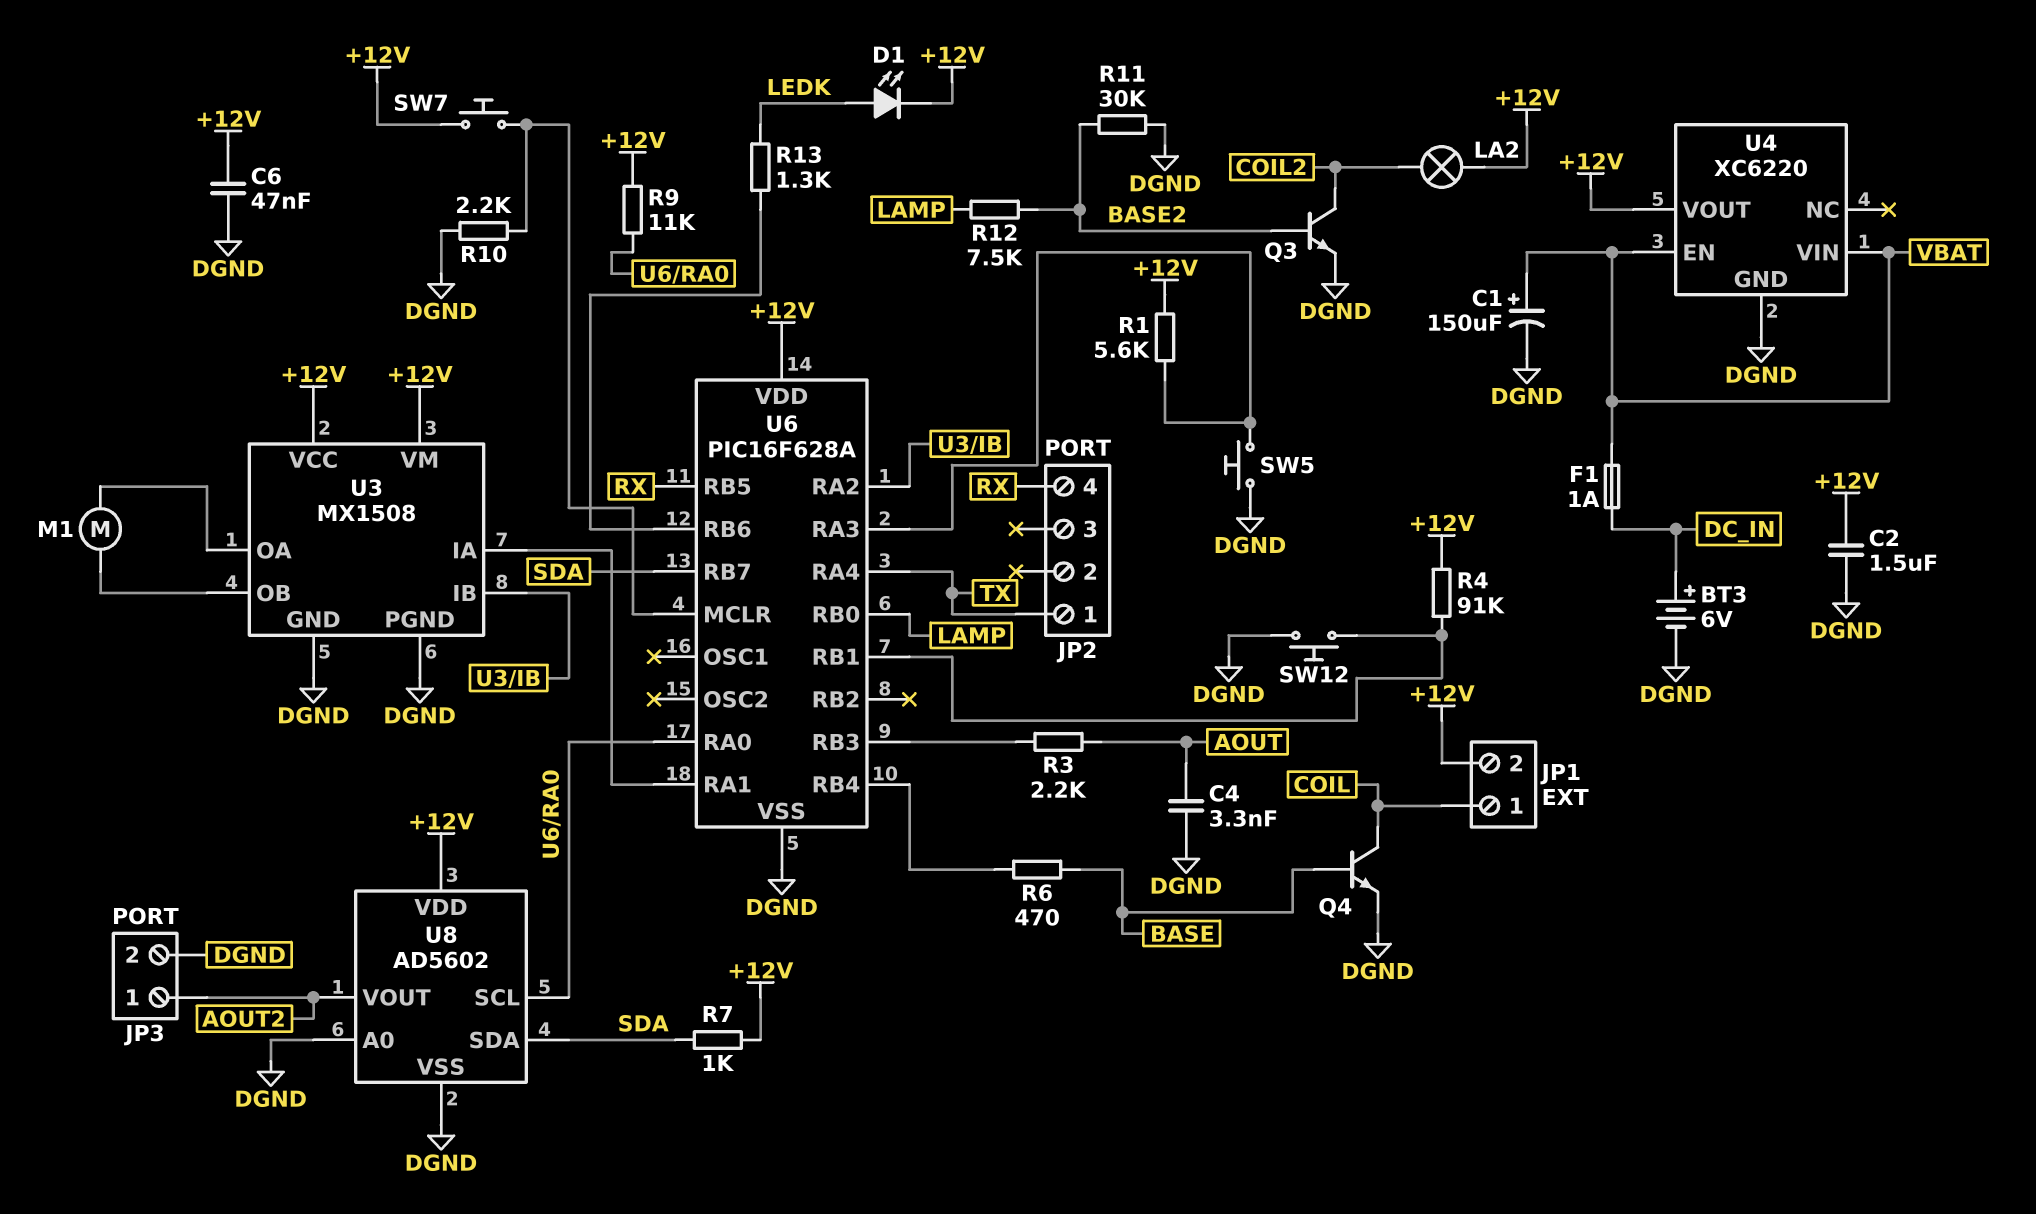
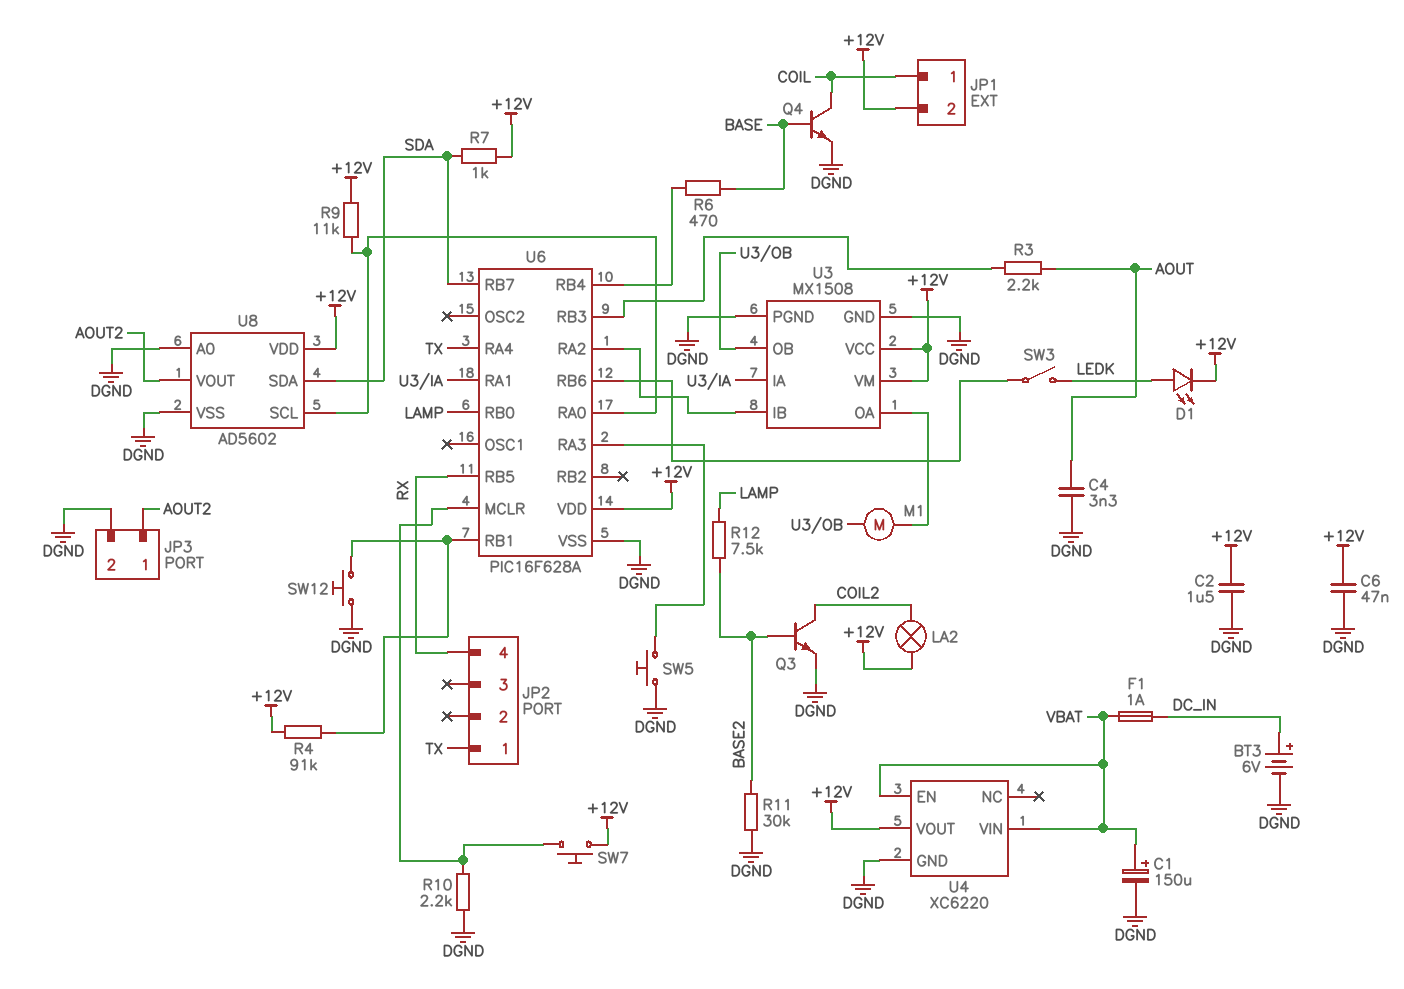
R1: 5.6k (+12V, U6/RA3) -> none
R13: 1.3k (LEDK, U6/RB6) -> none
SW3: none -> switch (LEDK, U6/RB6)

